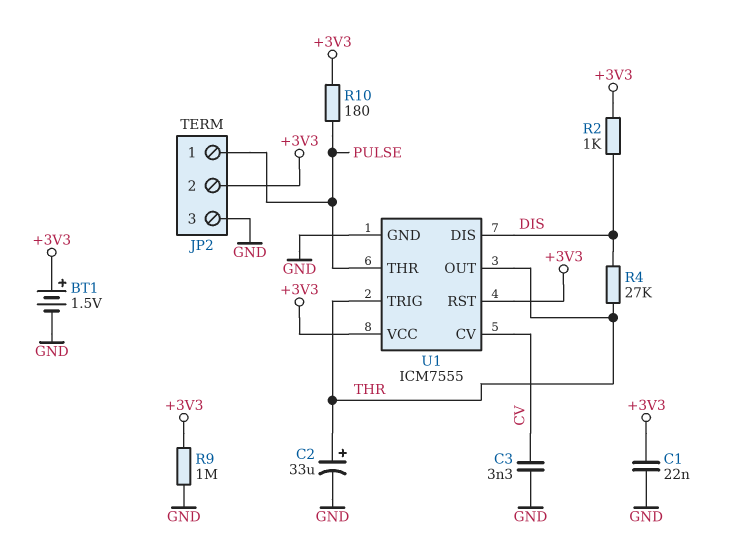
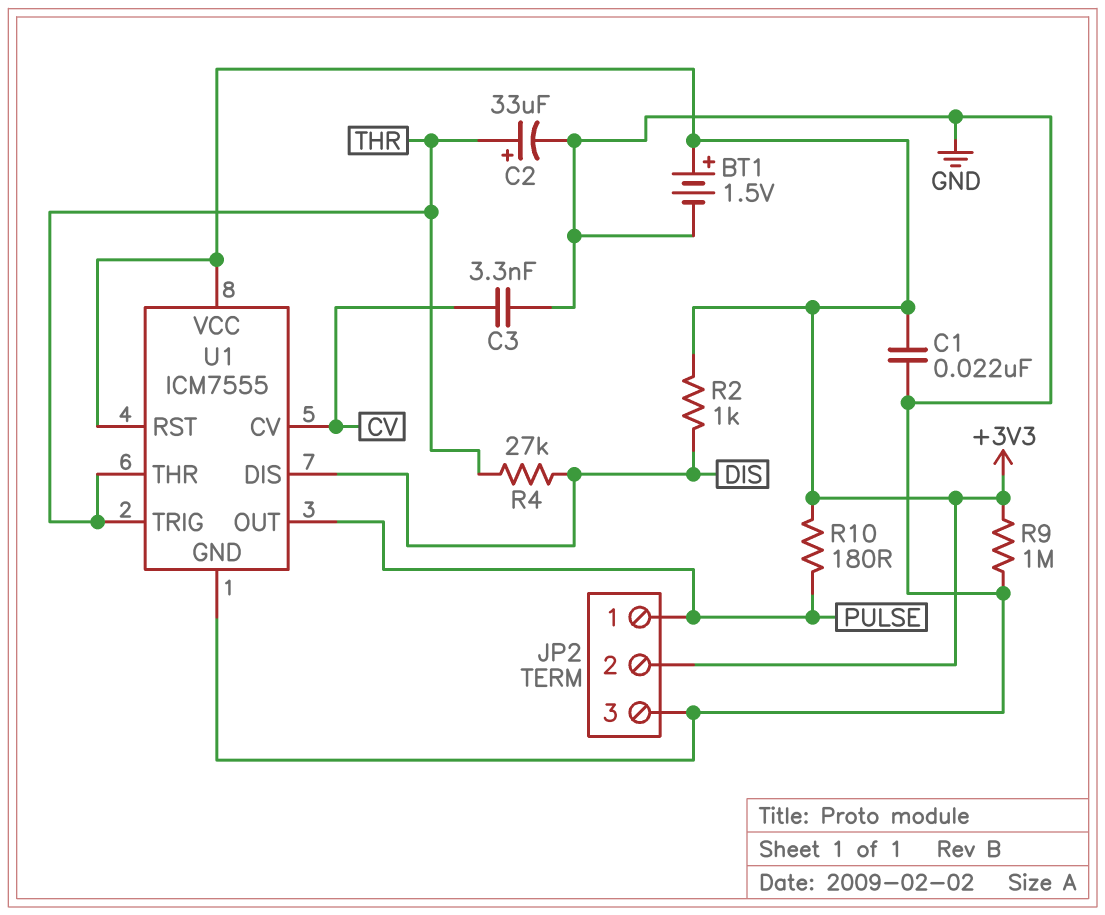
U1 pin OUT: THR -> PULSE
U1 pin THR: PULSE -> THR

